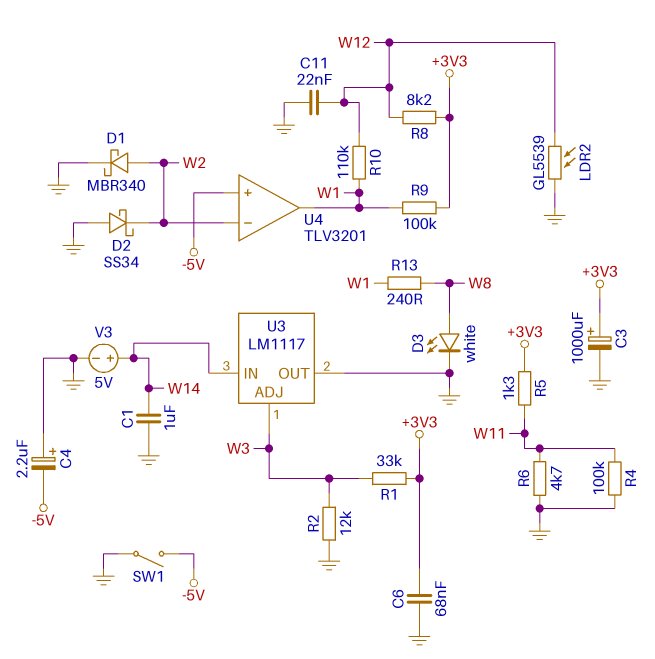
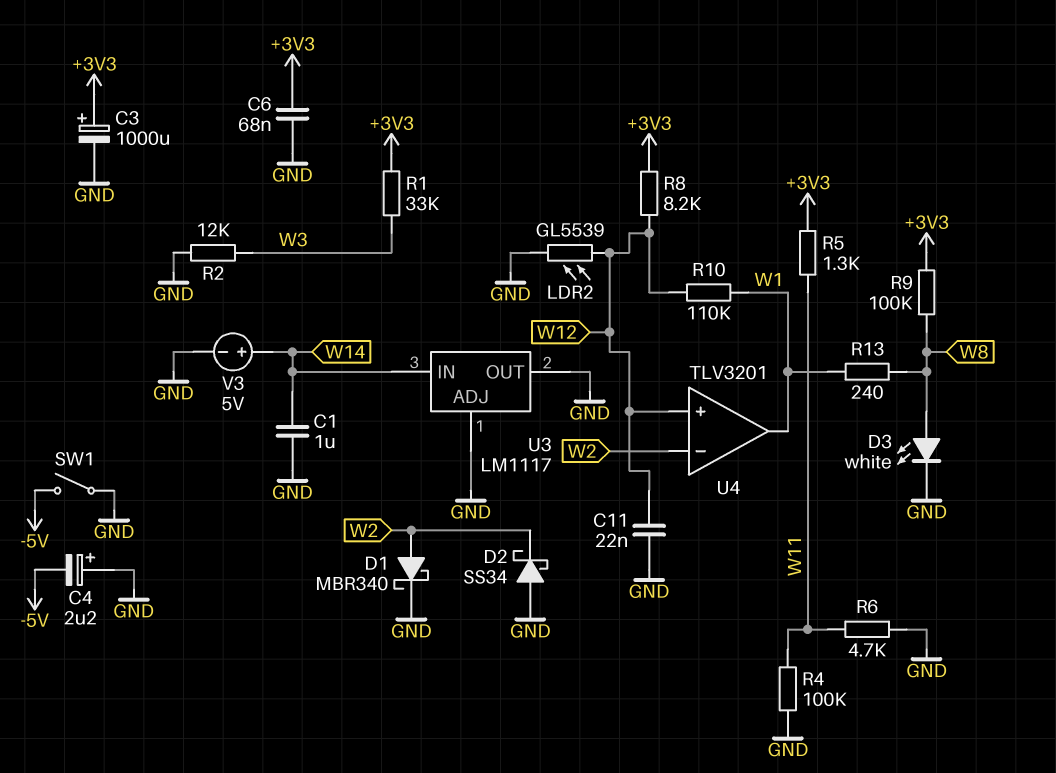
R9: 100k (+3V3, W1) -> 100k (+3V3, W8)
U3 pin ADJ: W3 -> GND
U4 pin in+: -5V -> W12

